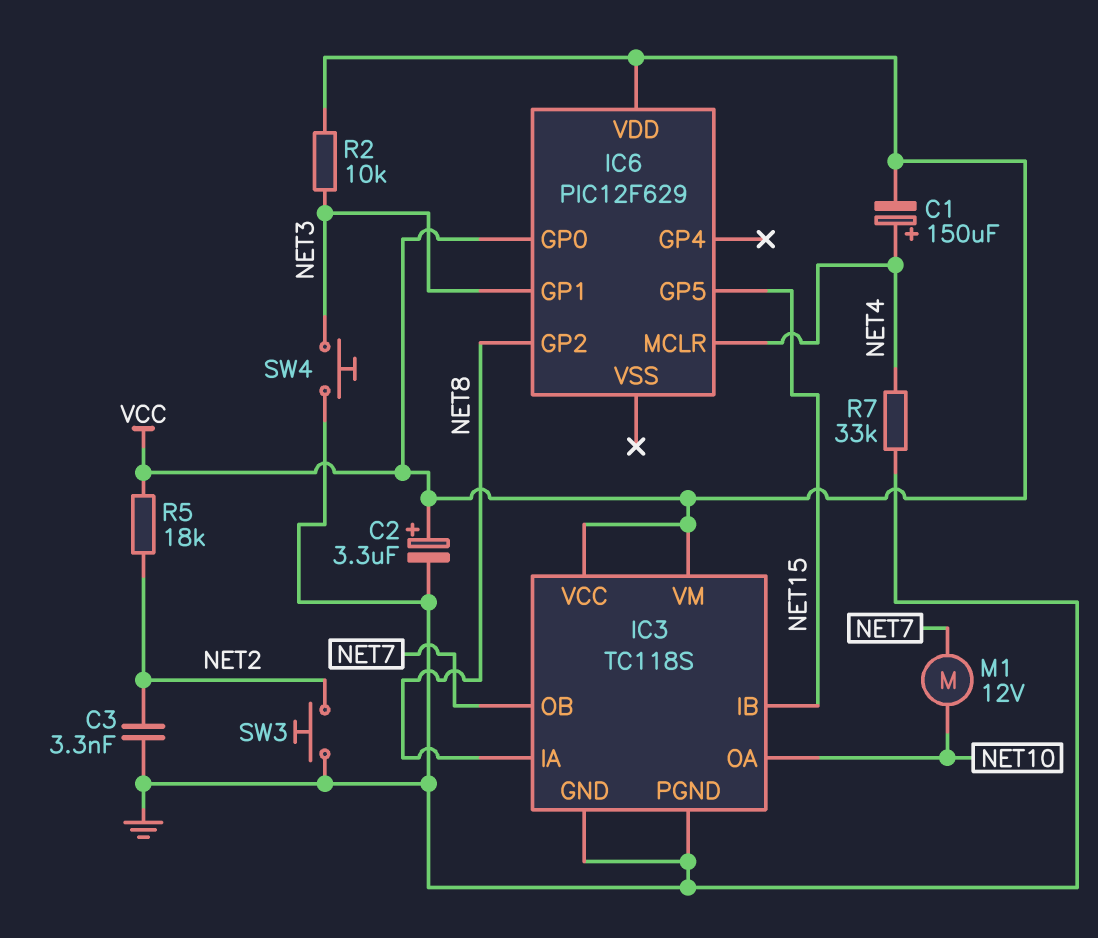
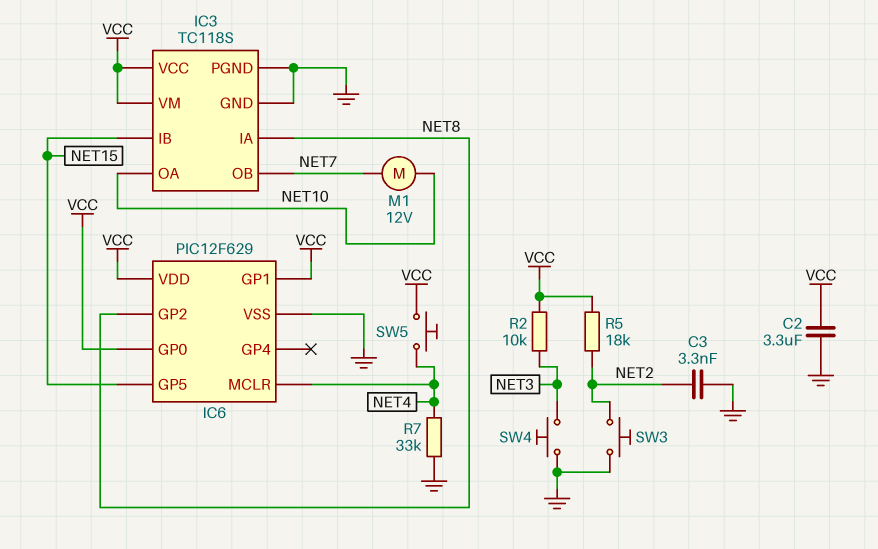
C1: 150uF (plus NET4, minus VCC) -> none
C2: 3.3uF (plus VCC, minus GND) -> 3.3uF (GND, VCC)
IC6 pin GP1: NET3 -> VCC
IC6 pin VSS: none -> GND
SW5: none -> button (NET4, VCC)

